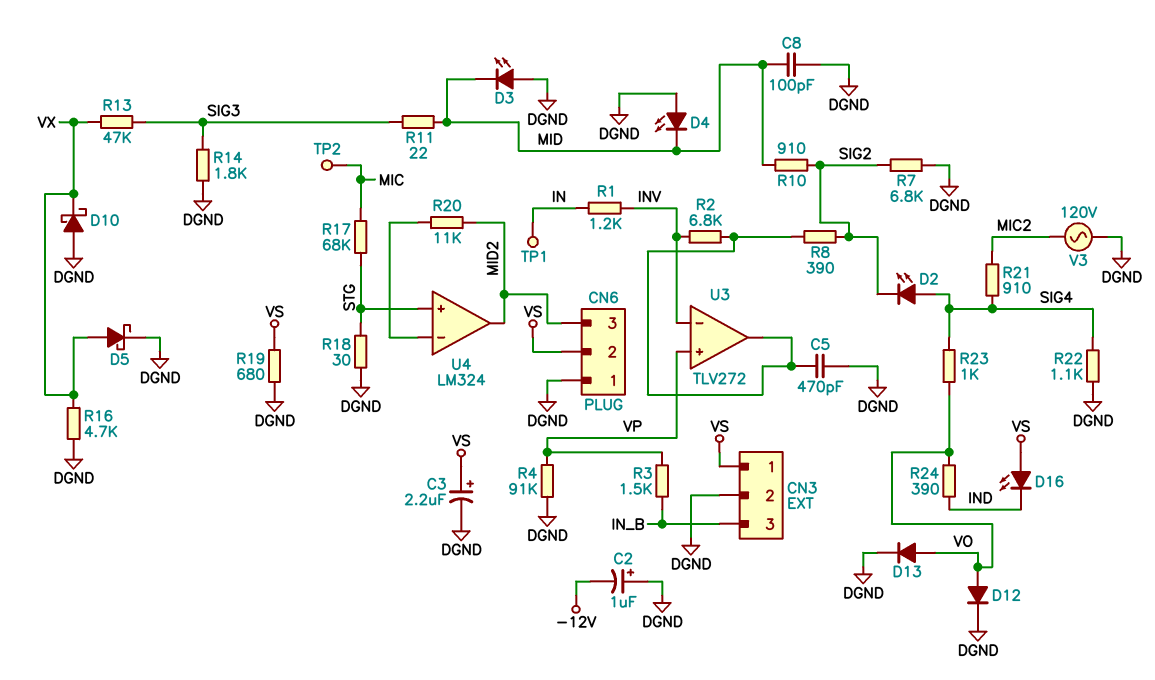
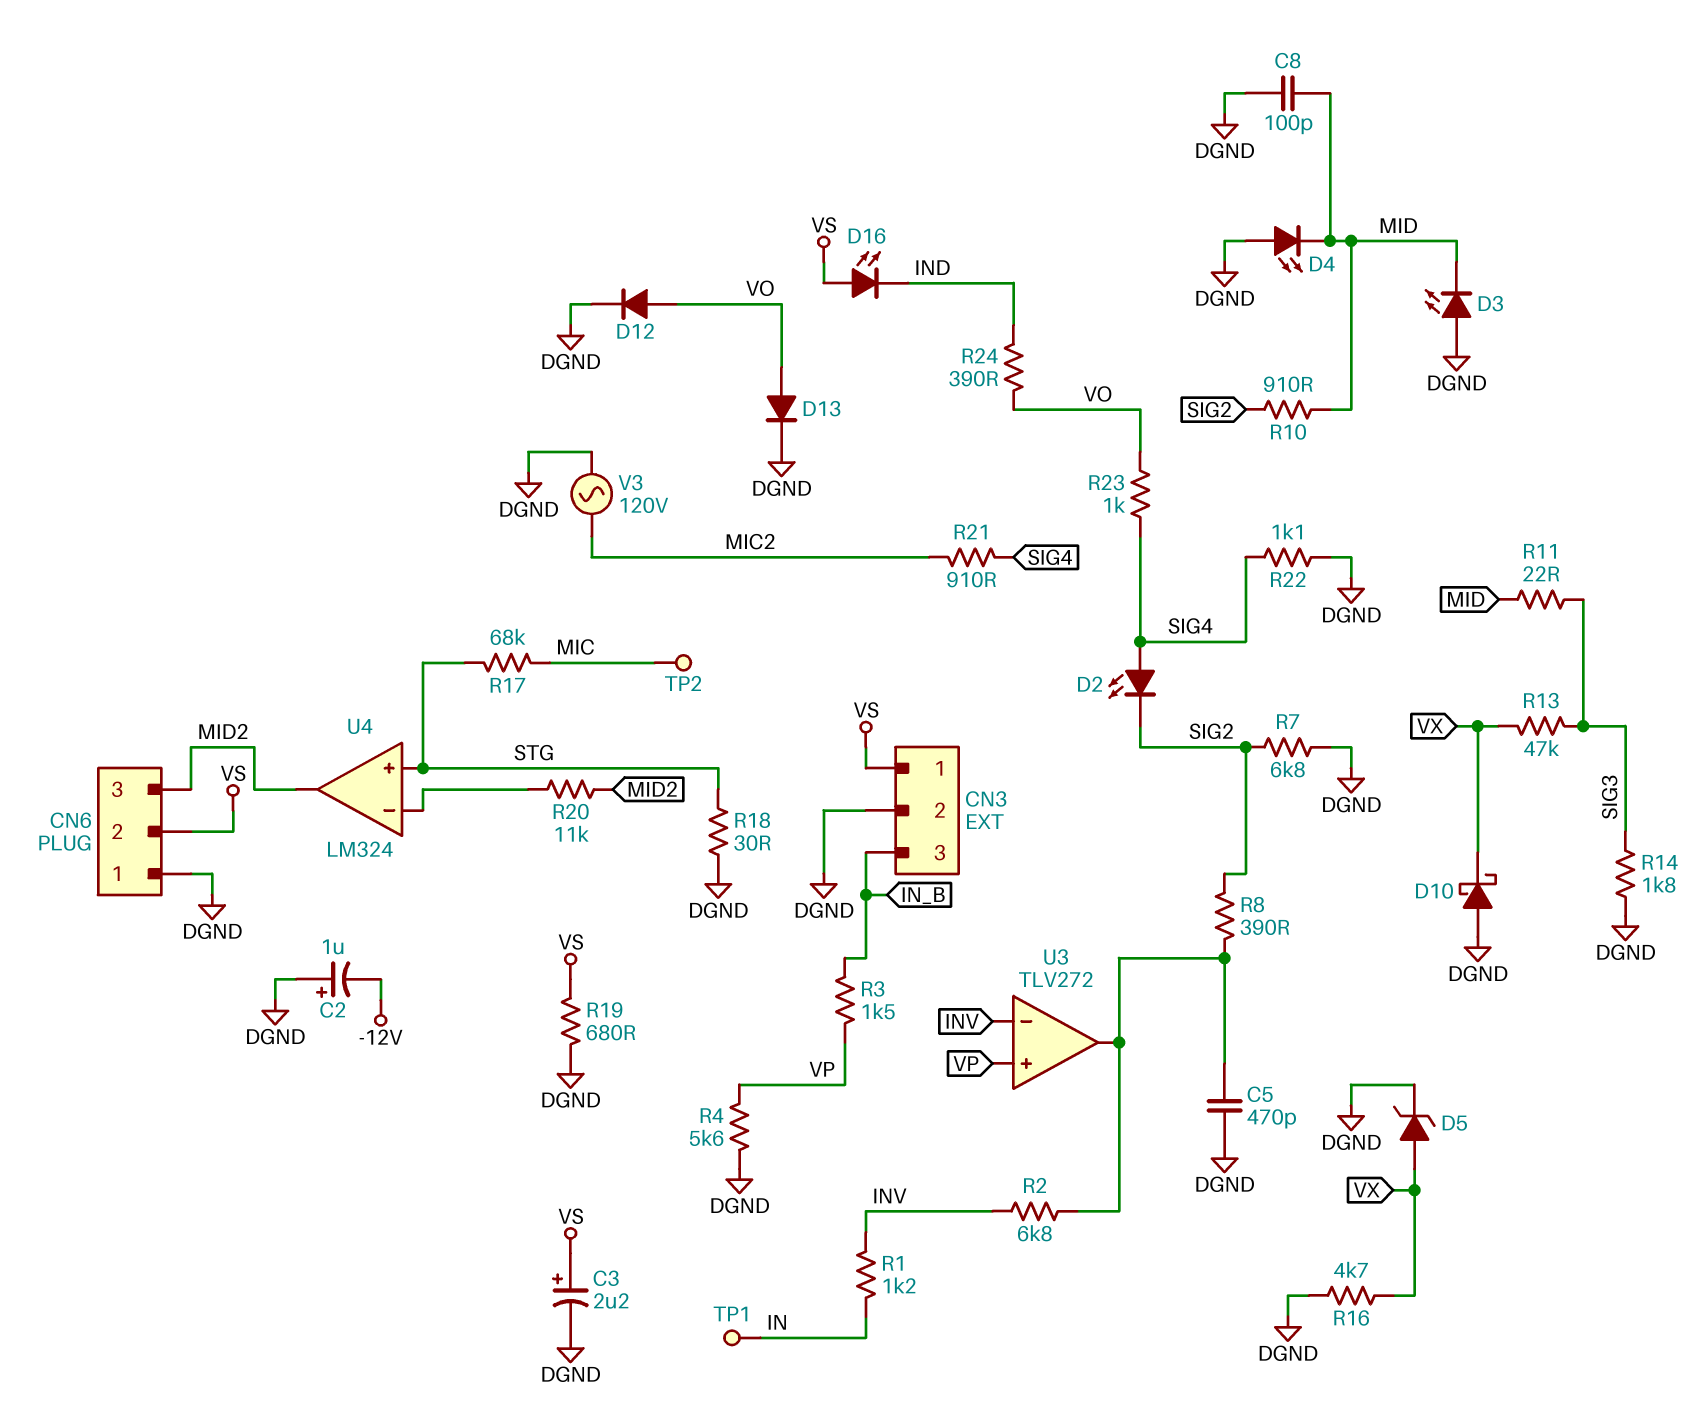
D5: schottky (A VX, K DGND) -> zener (A VX, K DGND)
R4: 91k (DGND, VP) -> 5.6k (DGND, VP)

